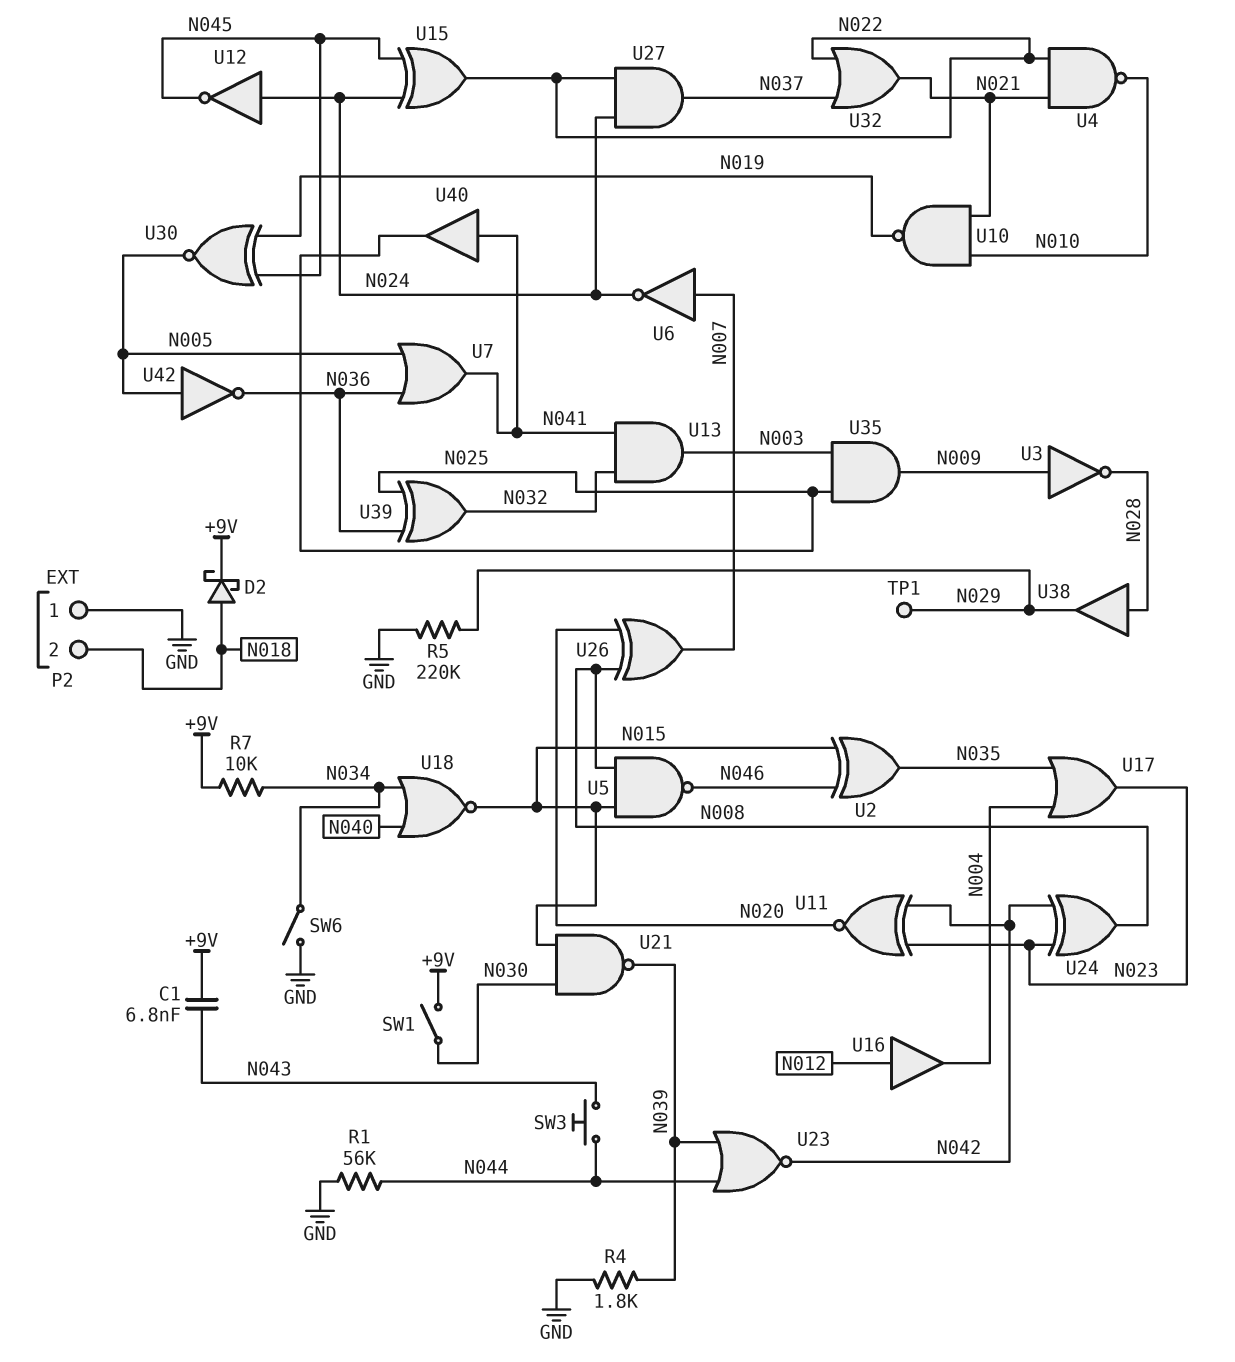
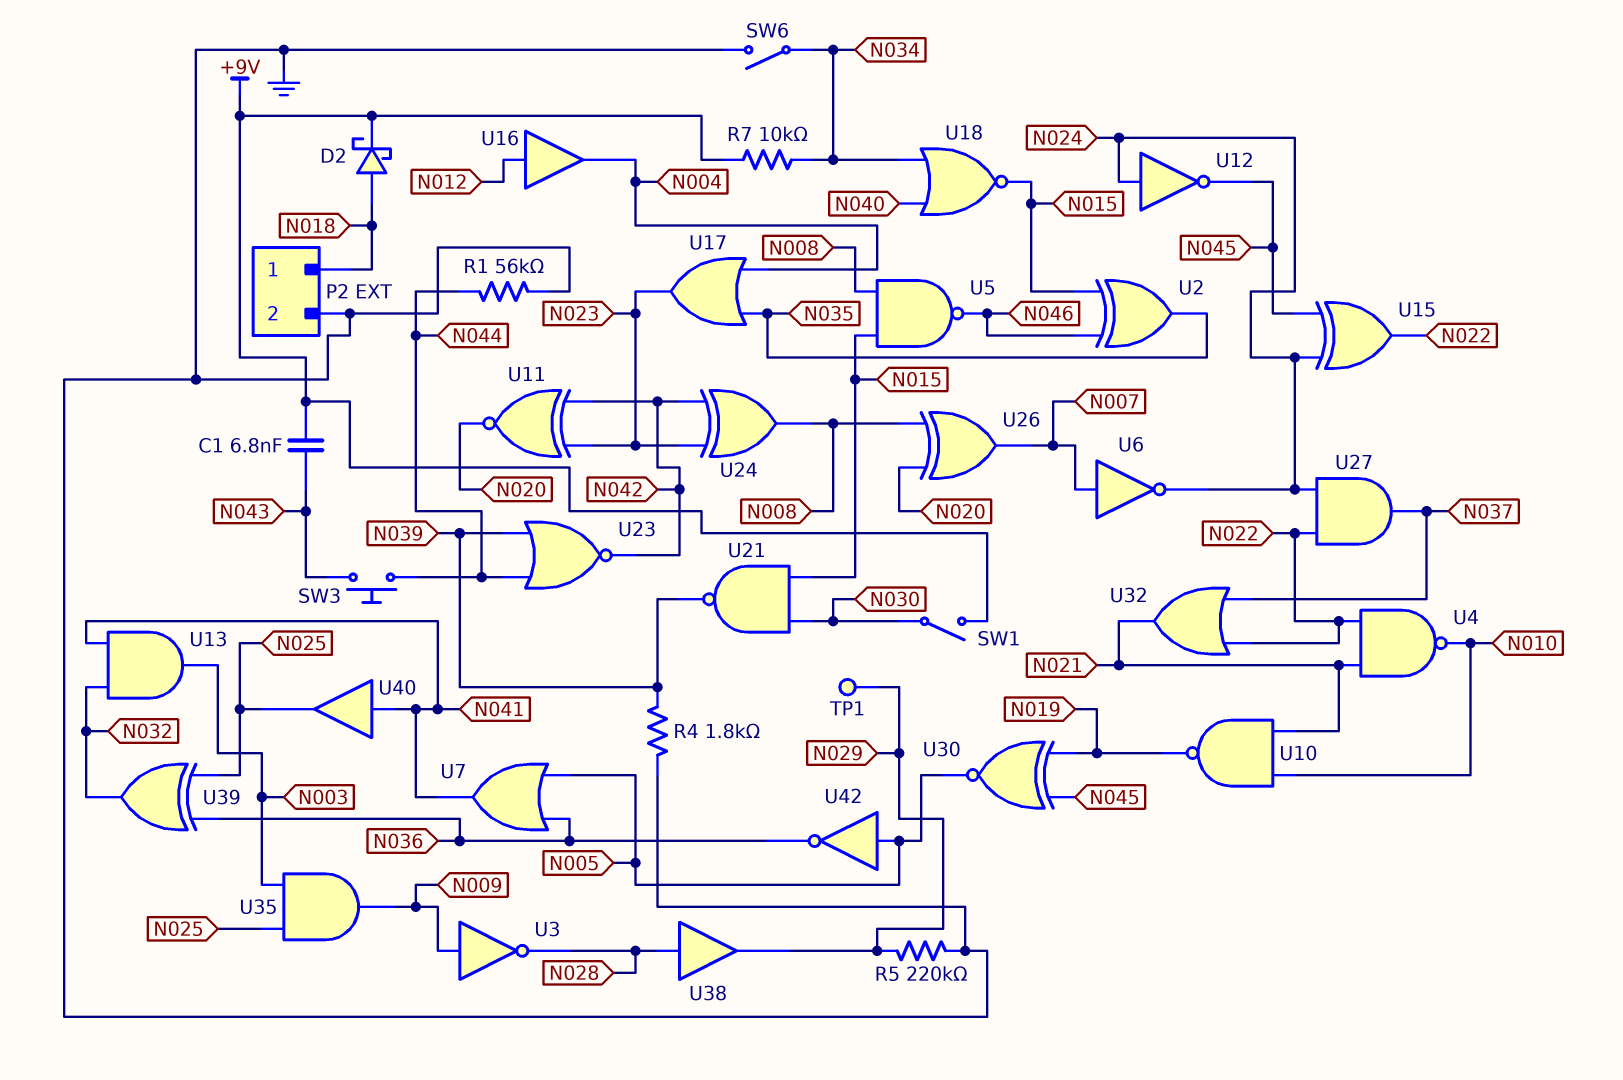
P2 pin 1: GND -> N018
P2 pin 2: N018 -> GND

